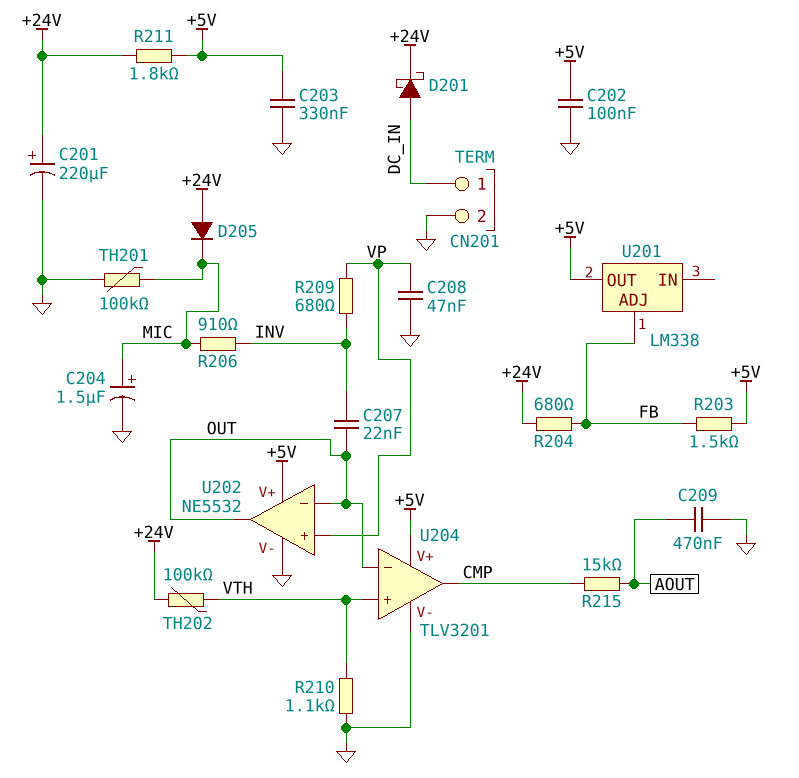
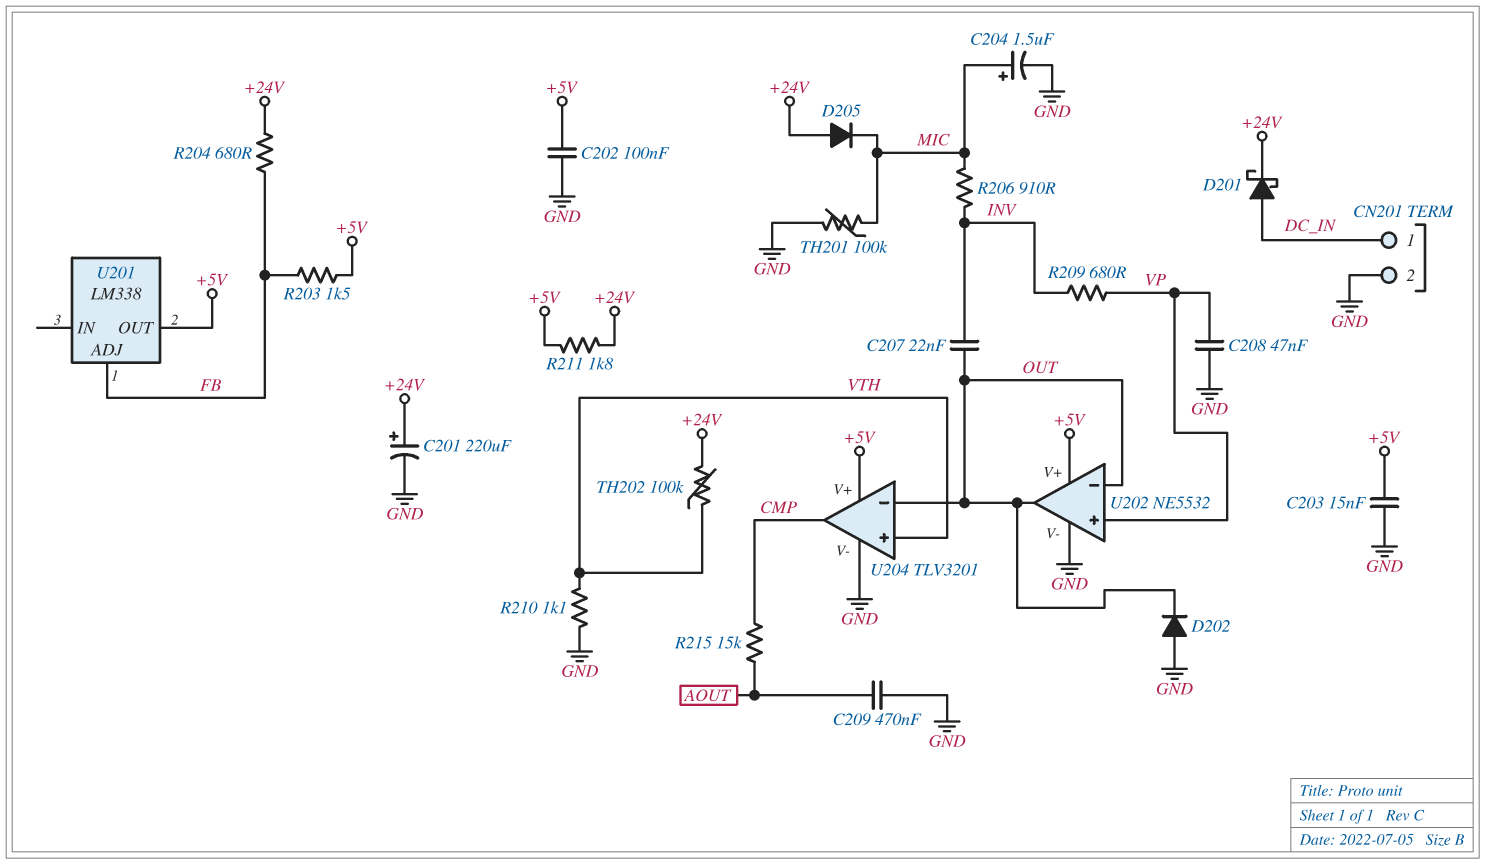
C203: 330nF (+5V, GND) -> 15nF (+5V, GND)
D202: none -> diode (A GND, K OUT)

